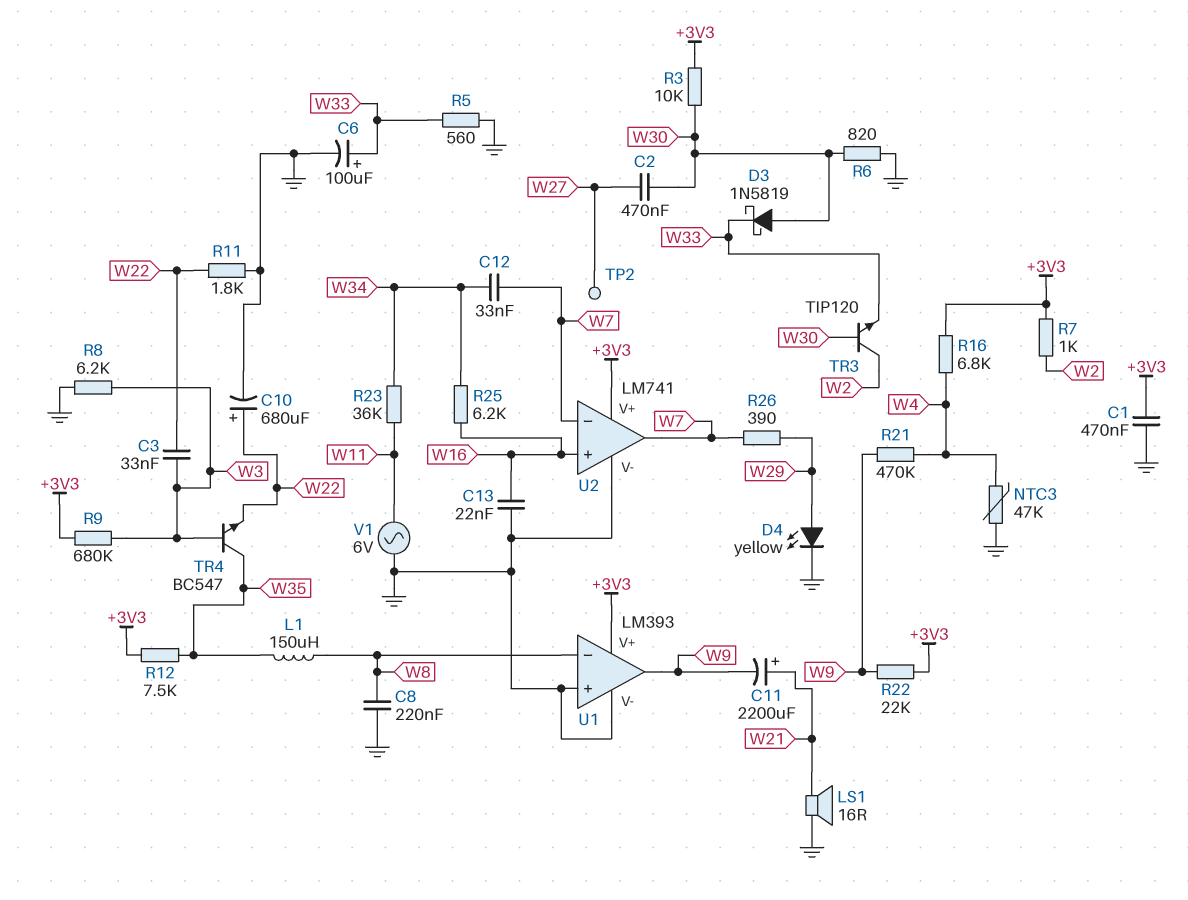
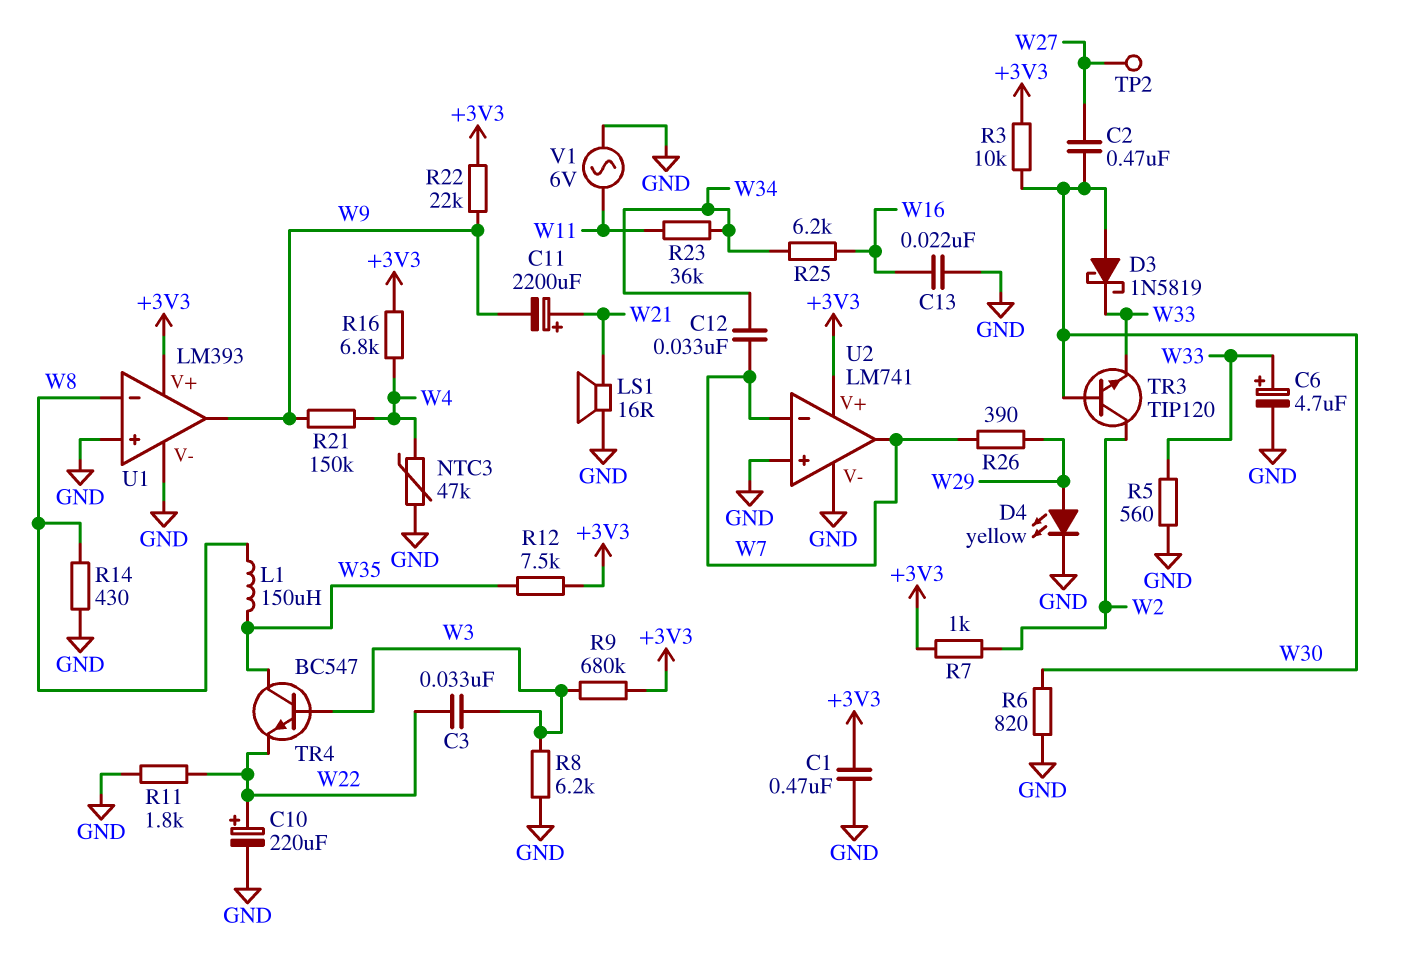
C6: 100uF (plus W33, minus GND) -> 4.7uF (plus W33, minus GND)
C8: 220nF (GND, W8) -> none
C10: 680uF (plus W22, minus GND) -> 220uF (plus W22, minus GND)
R14: none -> 430 (GND, W8)
R21: 470k (W4, W9) -> 150k (W4, W9)
U2 pin in+: W16 -> GND

